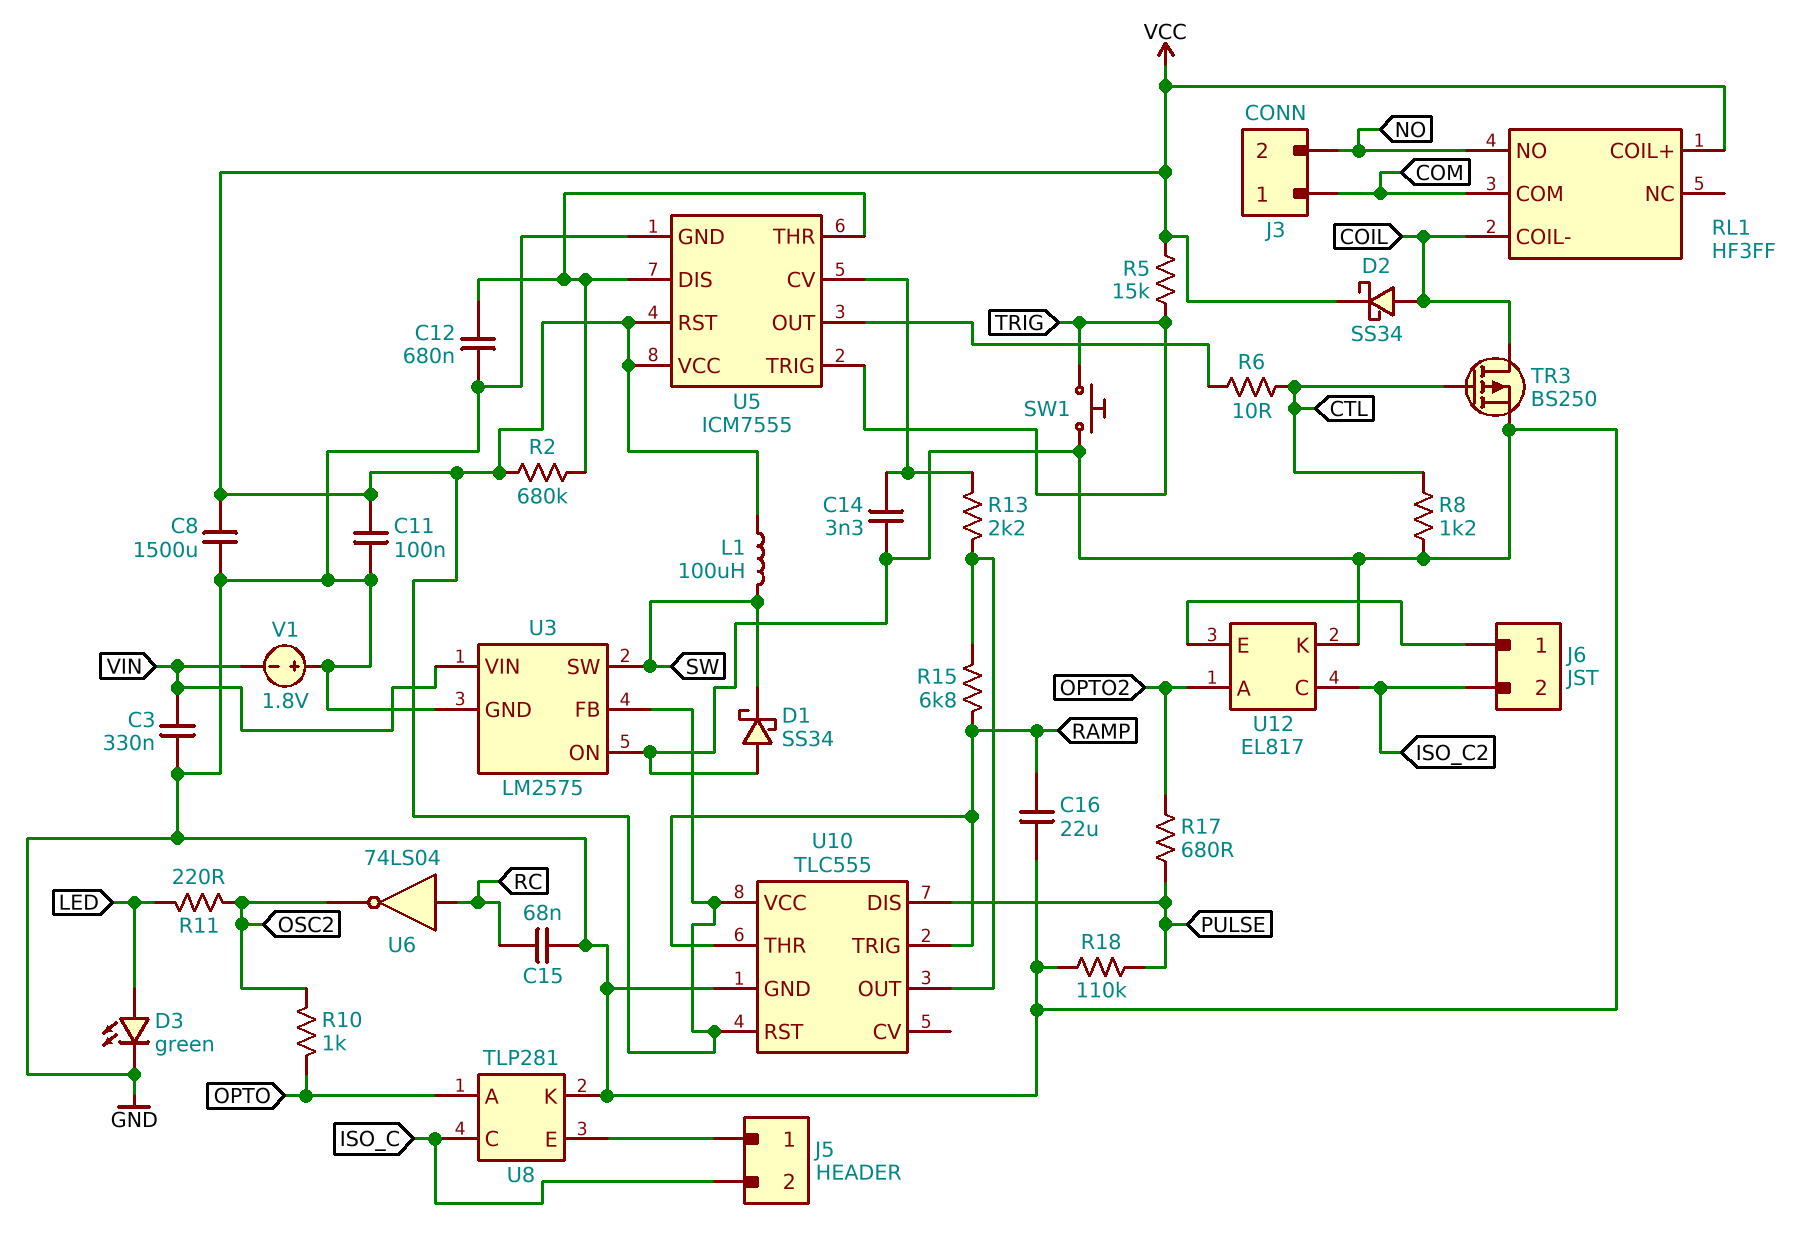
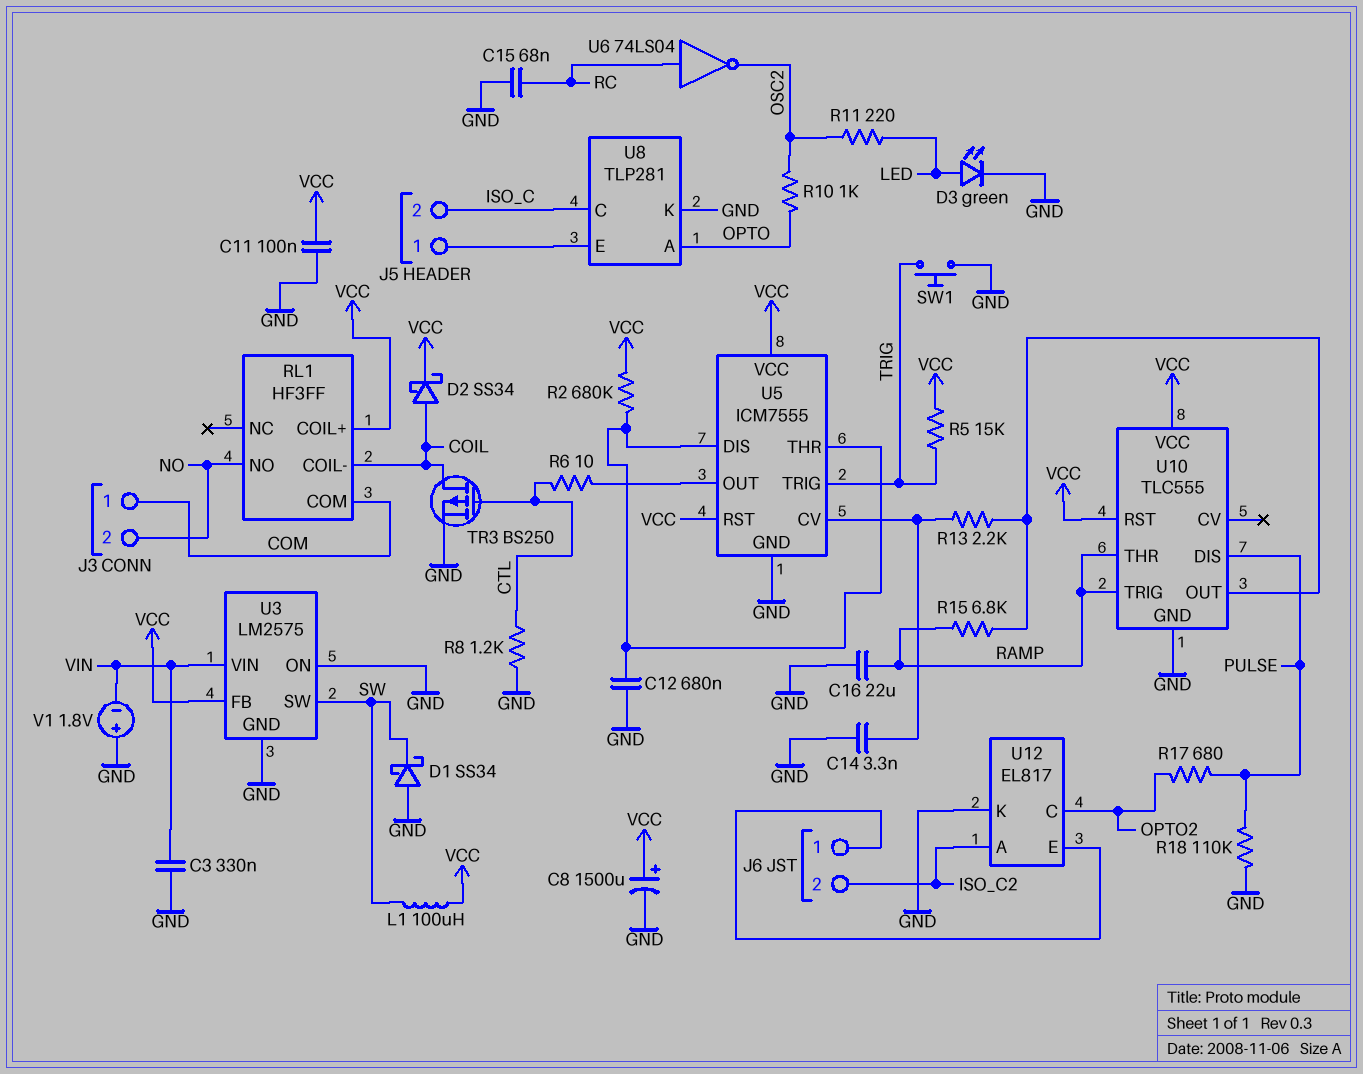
C8: 1500uF (GND, VCC) -> 1500uF (plus VCC, minus GND)
U12 pin A: OPTO2 -> ISO_C2
U12 pin C: ISO_C2 -> OPTO2

